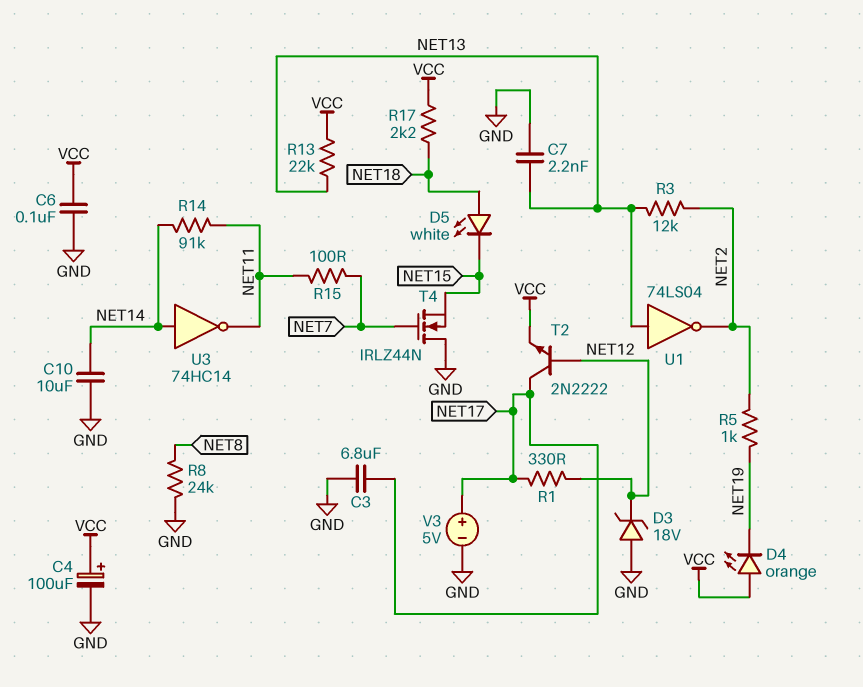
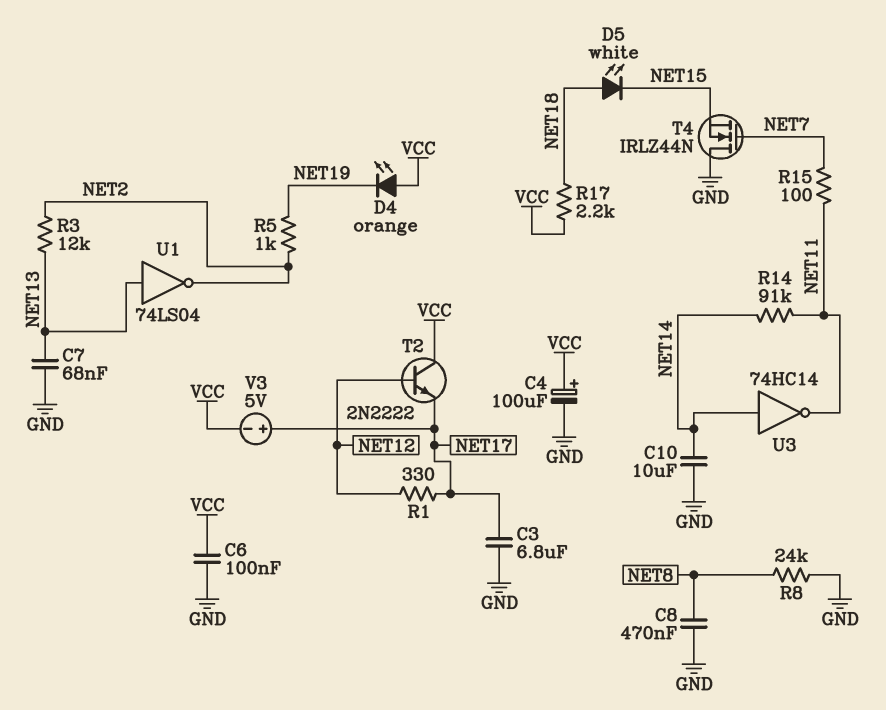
C7: 2.2nF (GND, NET13) -> 68nF (GND, NET13)
C8: none -> 470nF (GND, NET8)
D3: zener 18V (A GND, K NET12) -> none
R13: 22k (NET13, VCC) -> none
T2: NPN 2N2222 (B NET12, C NET17, E VCC) -> NPN 2N2222 (B NET12, C VCC, E NET17)
V3: 5V (plus NET17, minus GND) -> 5V (plus NET17, minus VCC)

